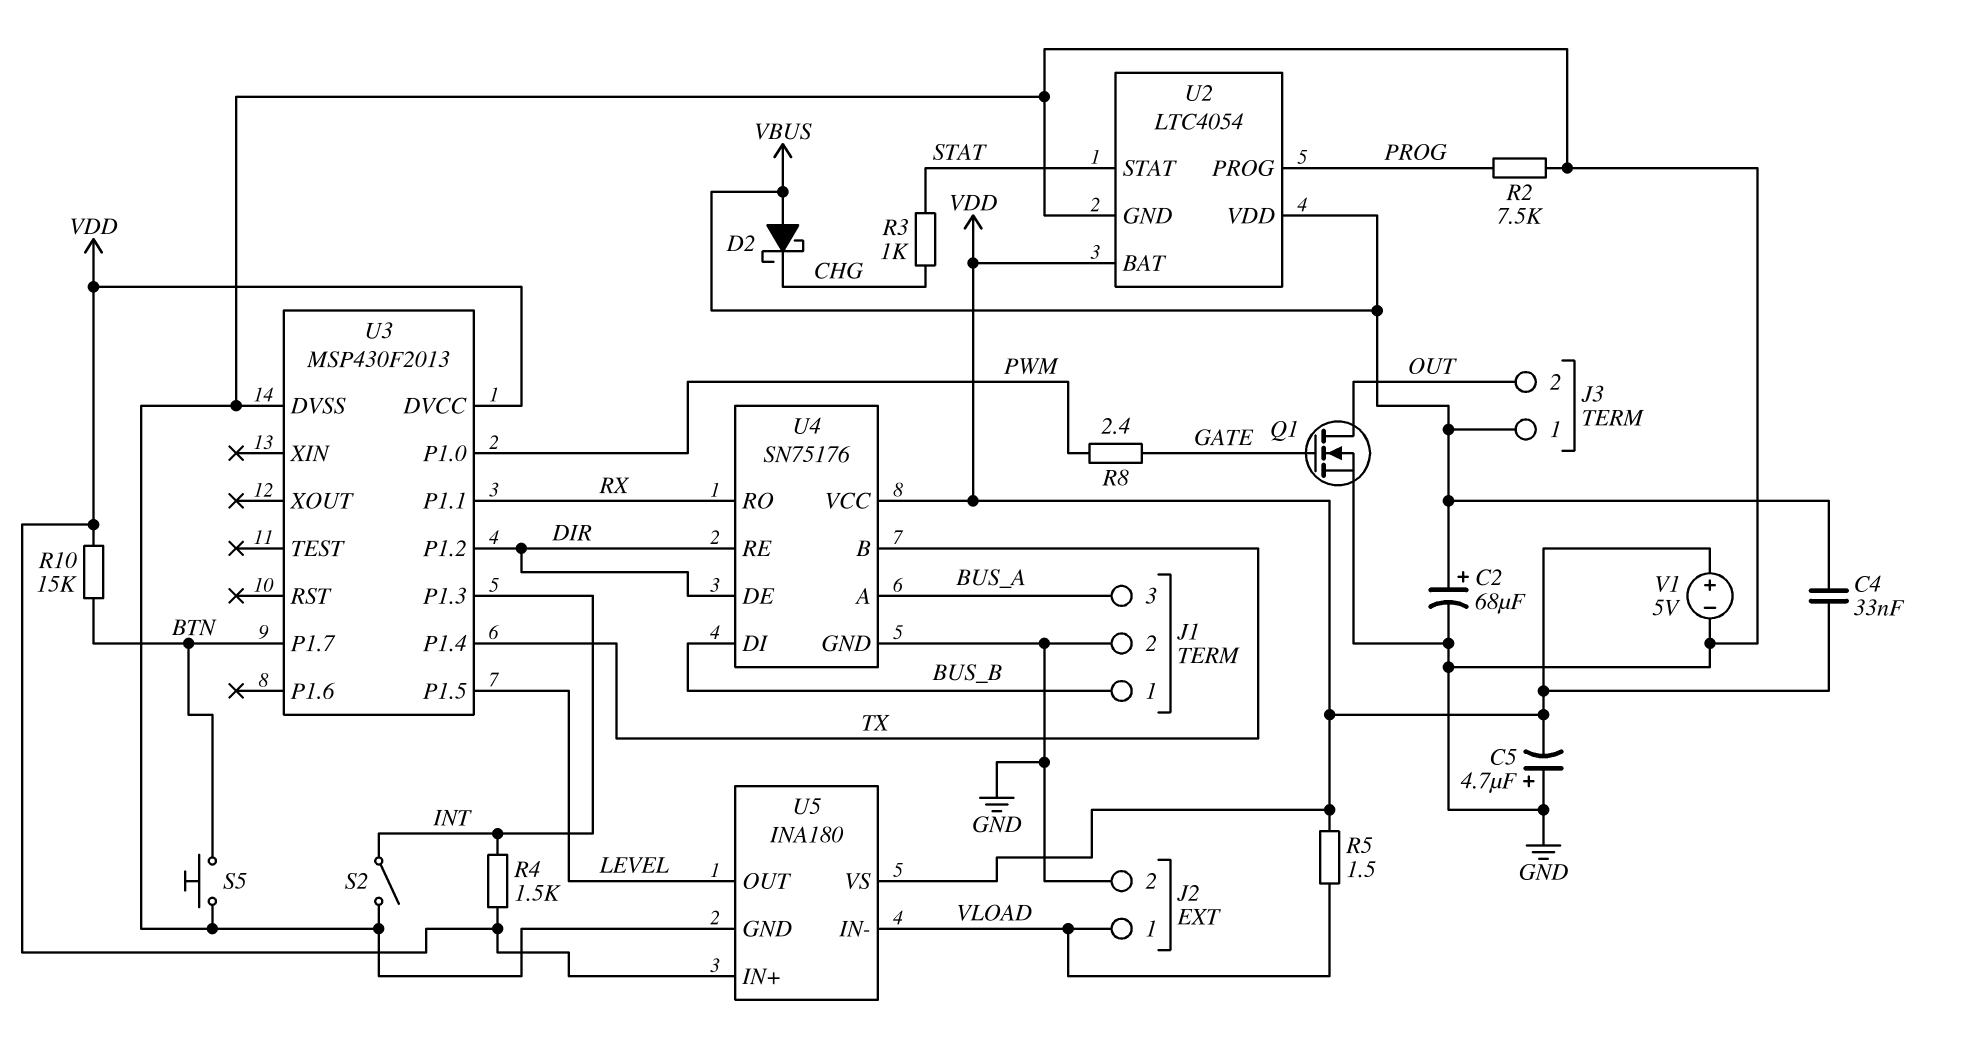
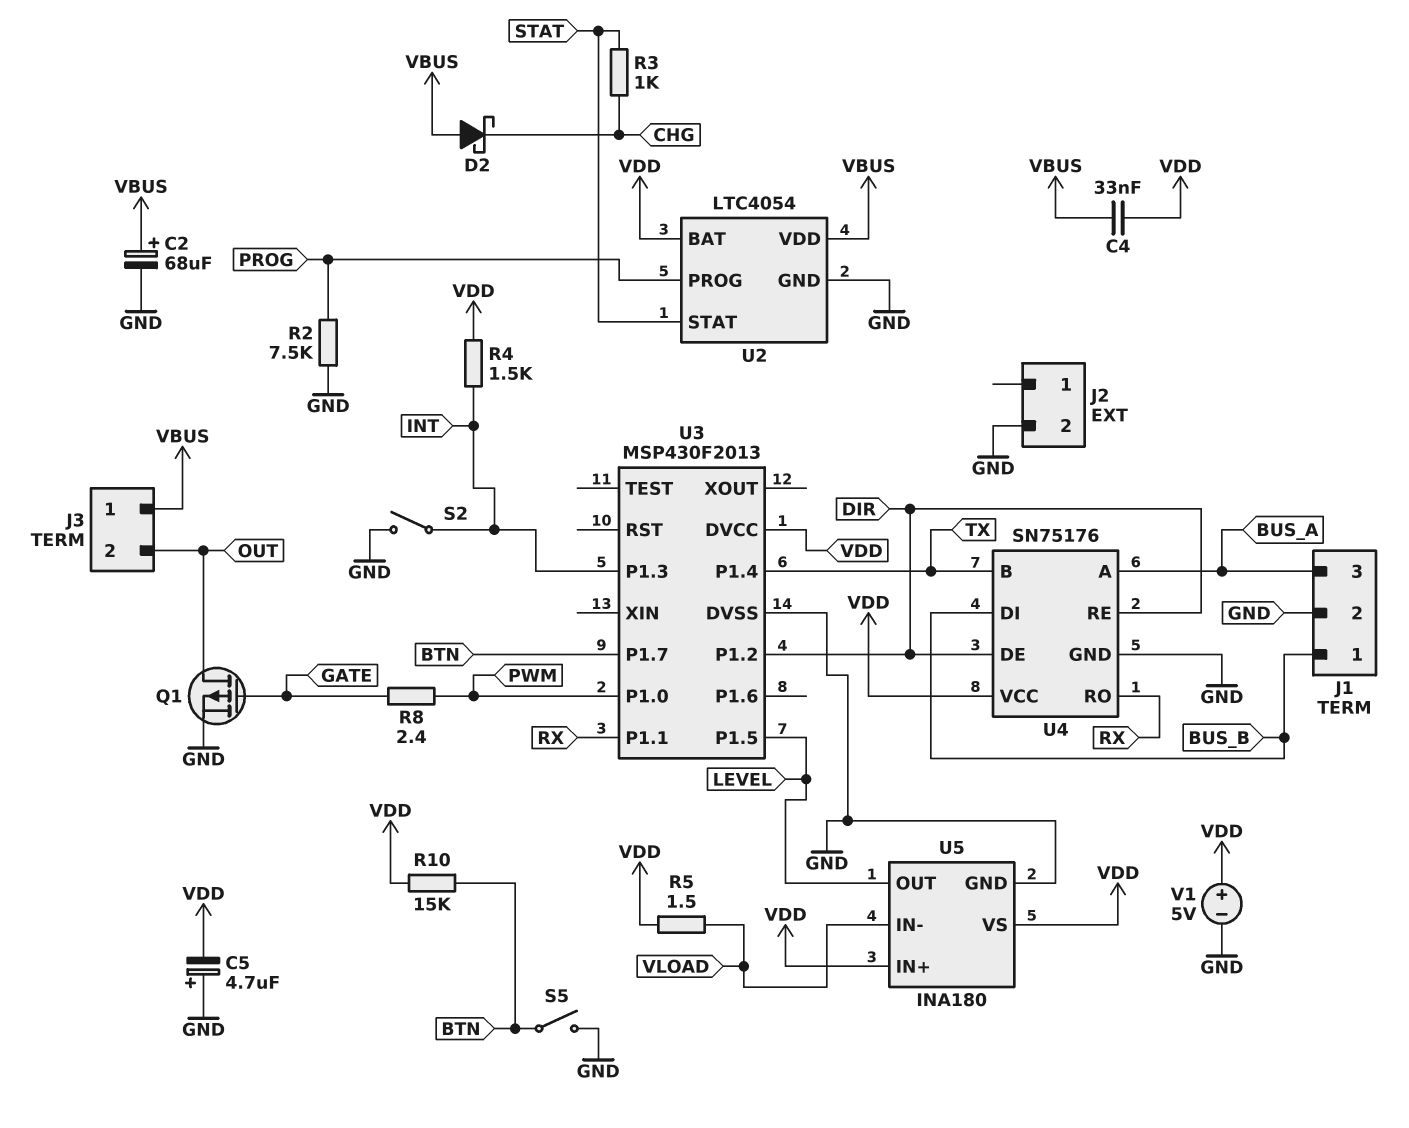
J2 pin 1: VLOAD -> none
Q1: NMOS (G GATE, D OUT, S GND) -> PMOS (G GATE, D OUT, S GND)
S5: button (BTN, GND) -> switch (BTN, GND)

